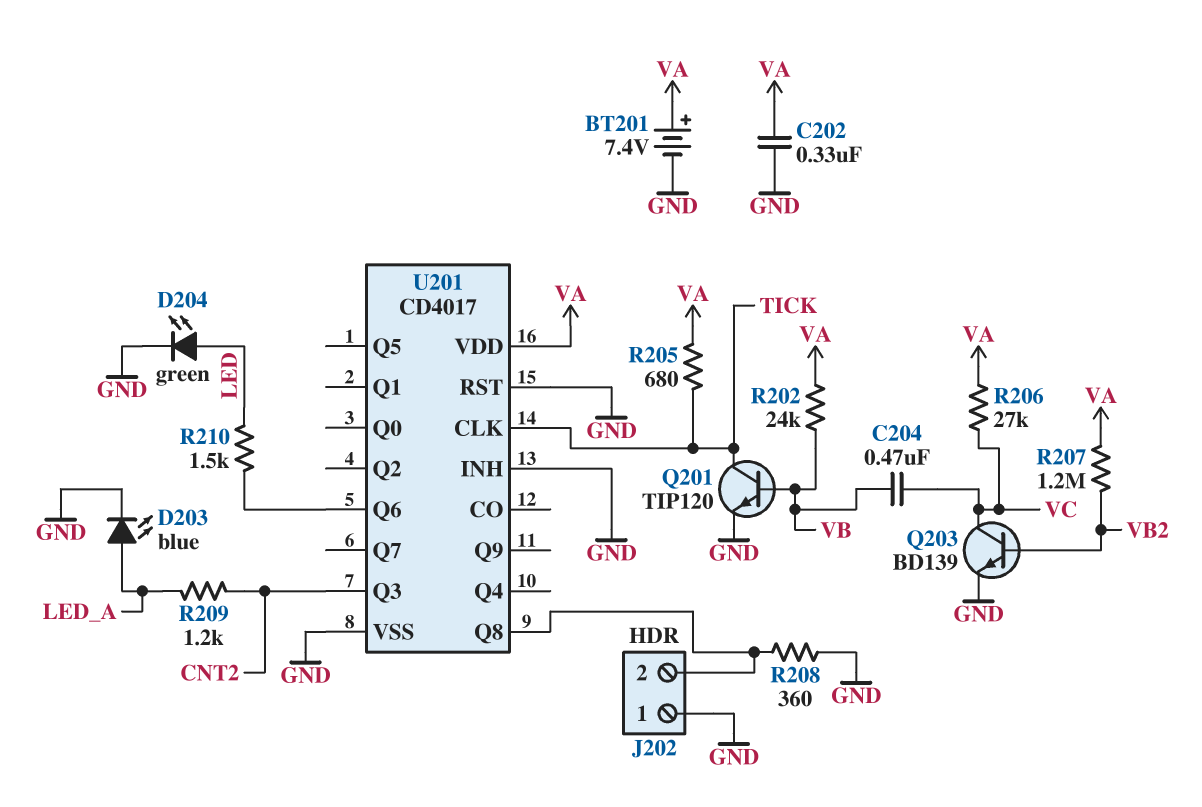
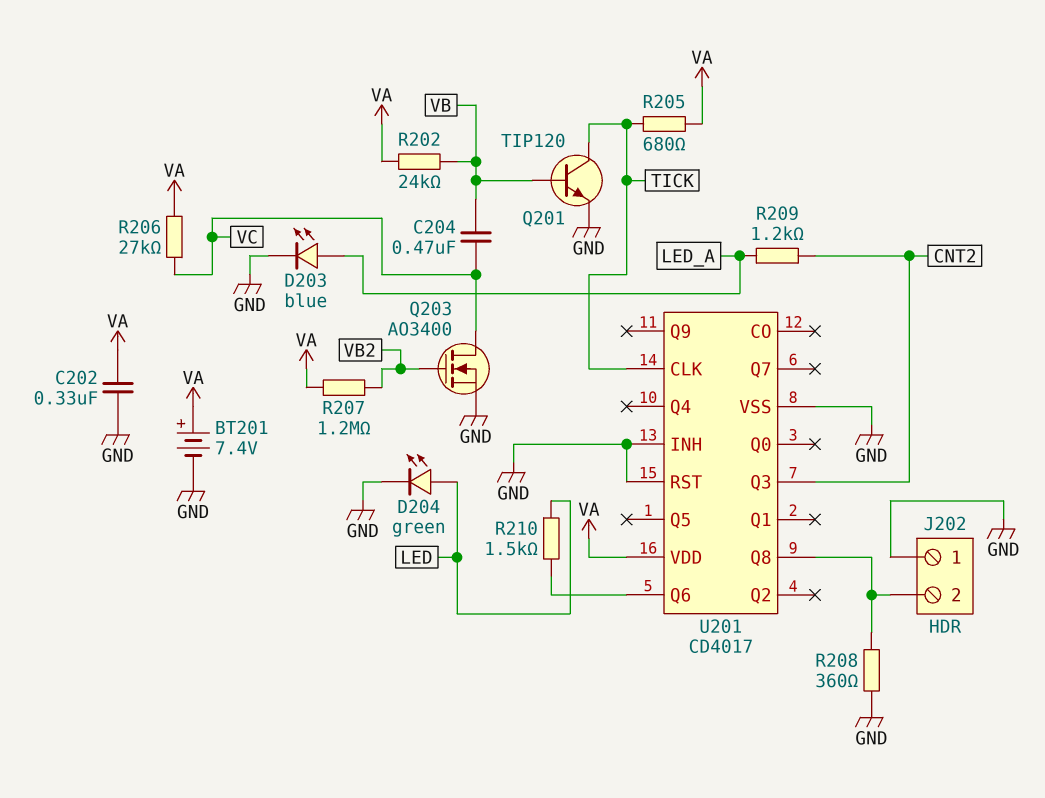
Q203: NPN BD139 (B VB2, C VC, E GND) -> NMOS AO3400 (G VB2, D VC, S GND)

